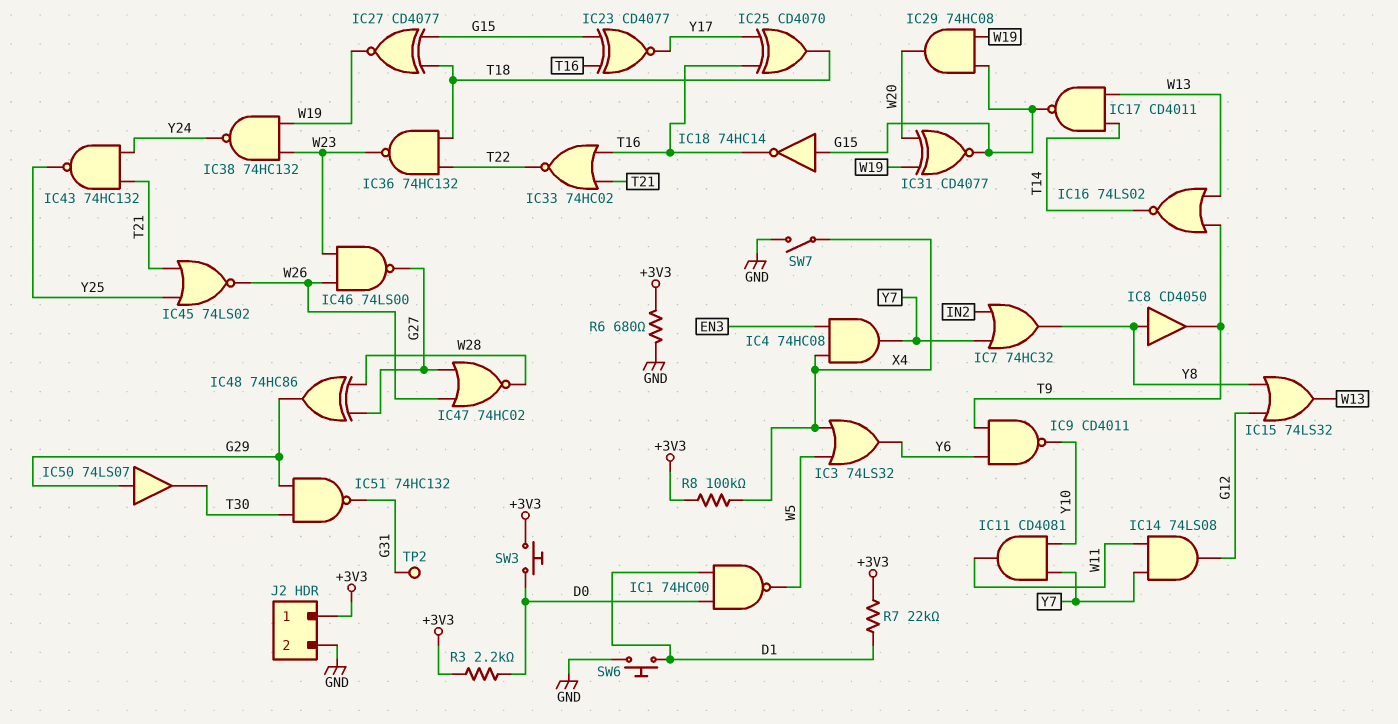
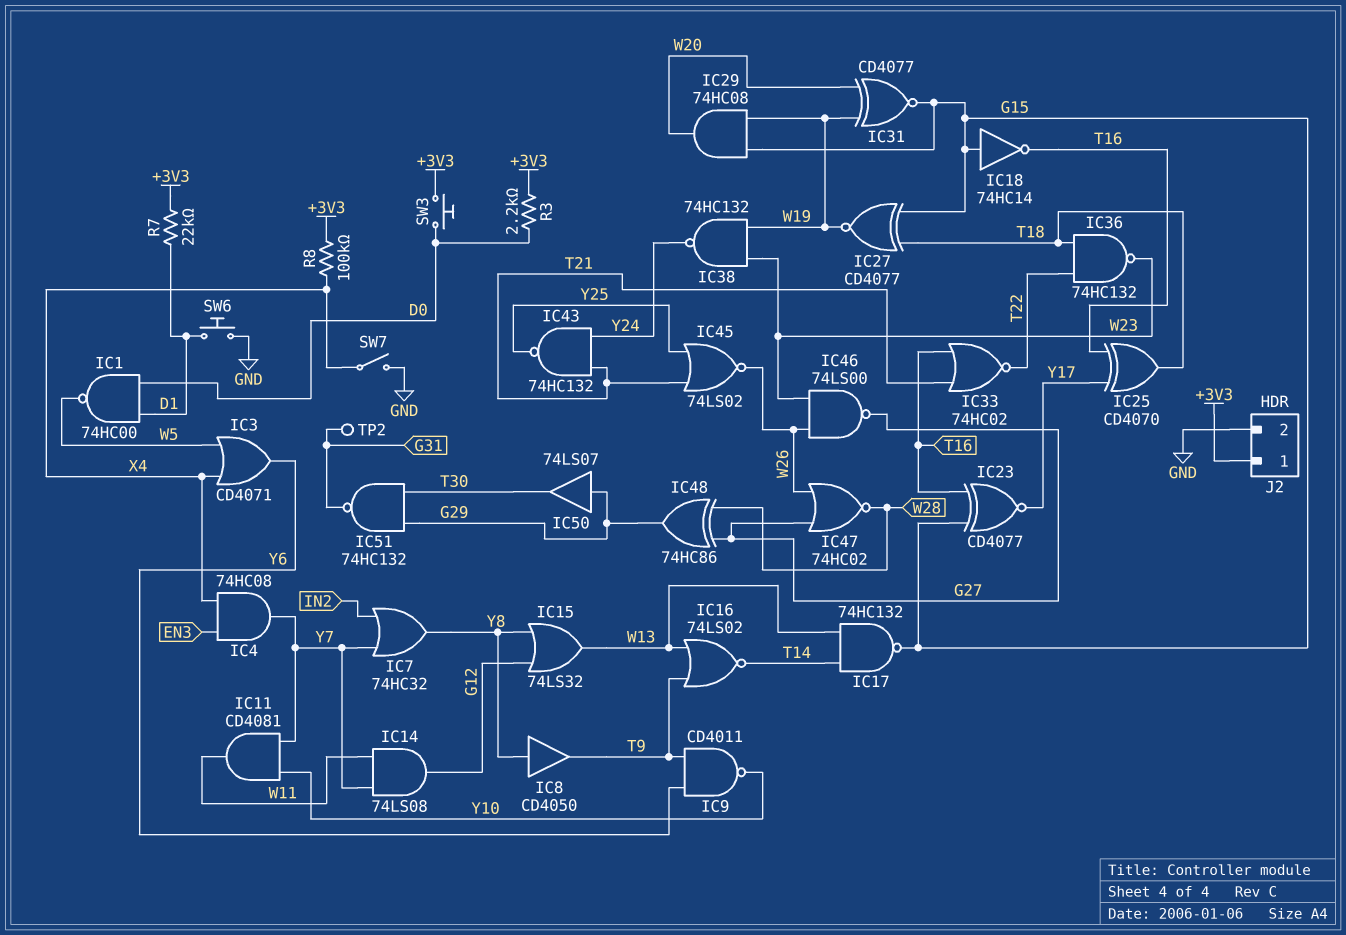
IC3: OR 74LS32 (in W5, in X4, out Y6) -> OR CD4071 (in W5, in X4, out Y6)
IC17: NAND CD4011 (in T14, in W13, out G15) -> NAND 74HC132 (in T14, in W13, out G15)
R6: 680 (+3V3, GND) -> none

